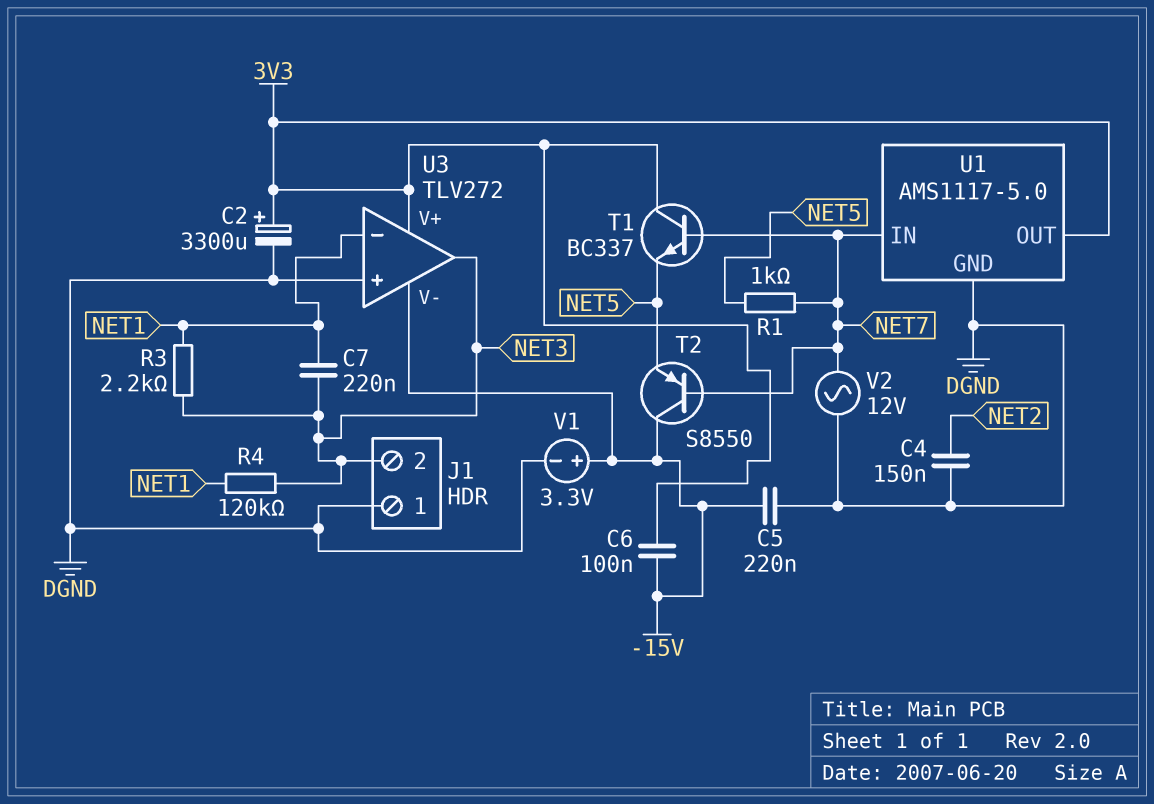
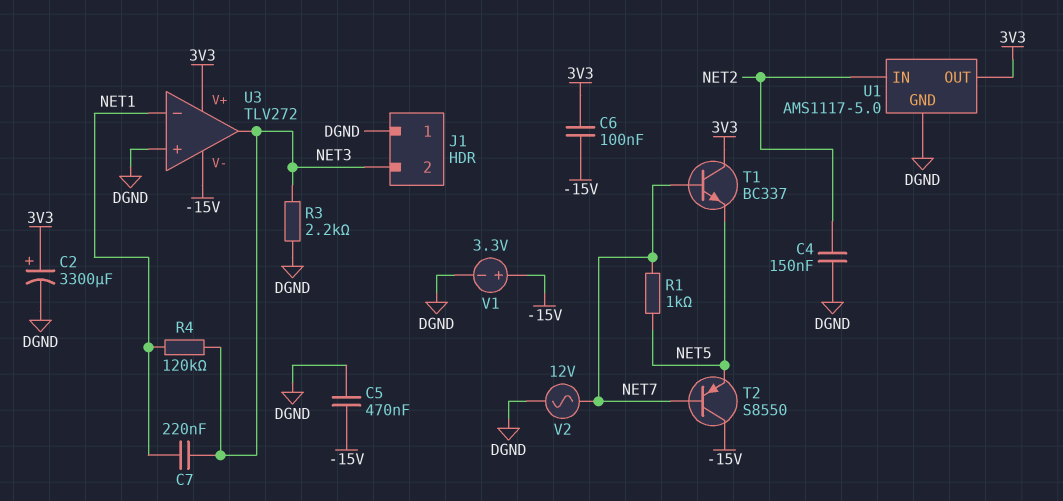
C5: 220nF (-15V, DGND) -> 470nF (-15V, DGND)
R3: 2.2k (NET1, NET3) -> 2.2k (DGND, NET3)
U1 pin IN: NET7 -> NET2

